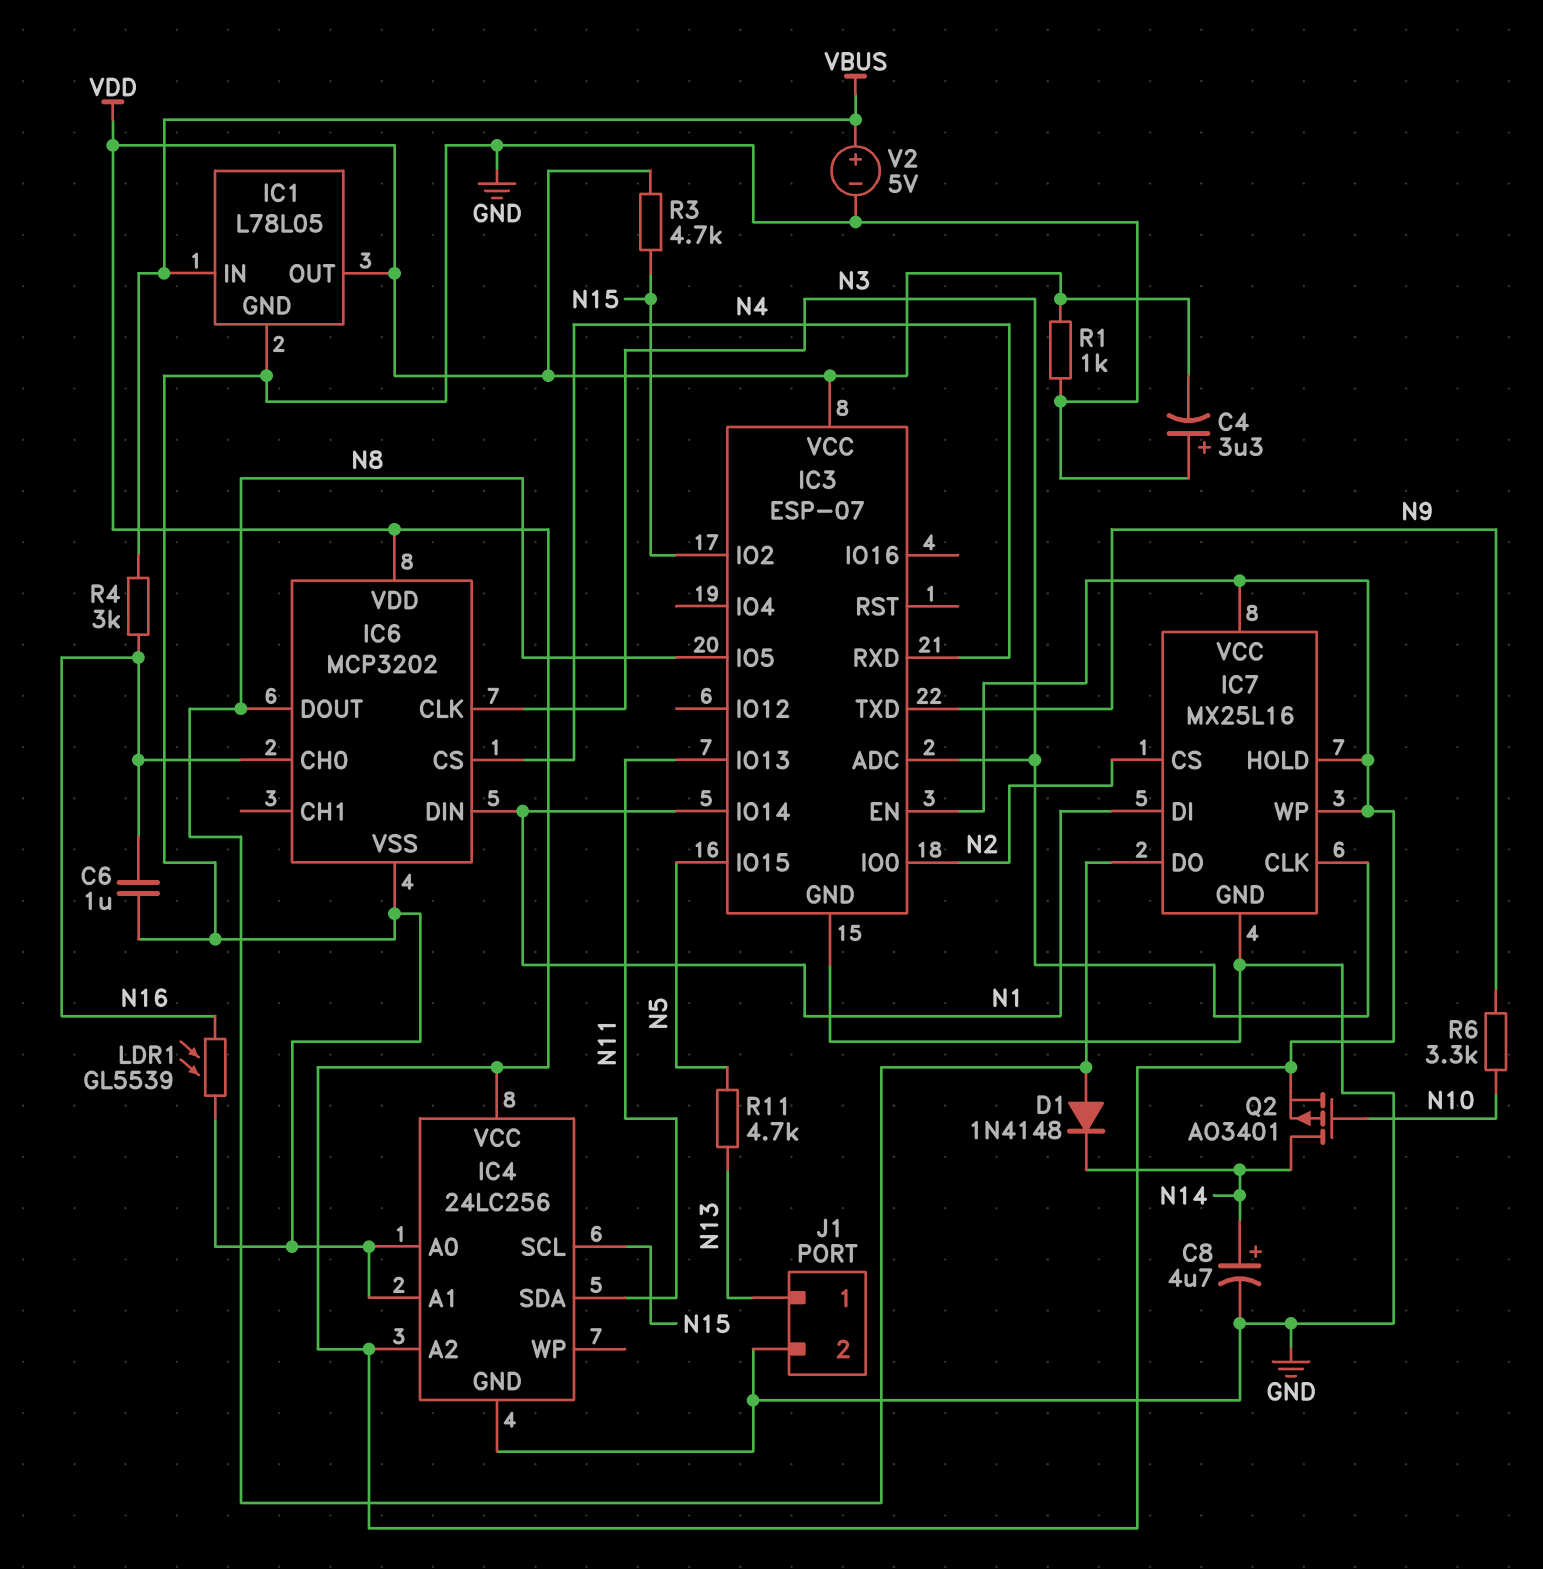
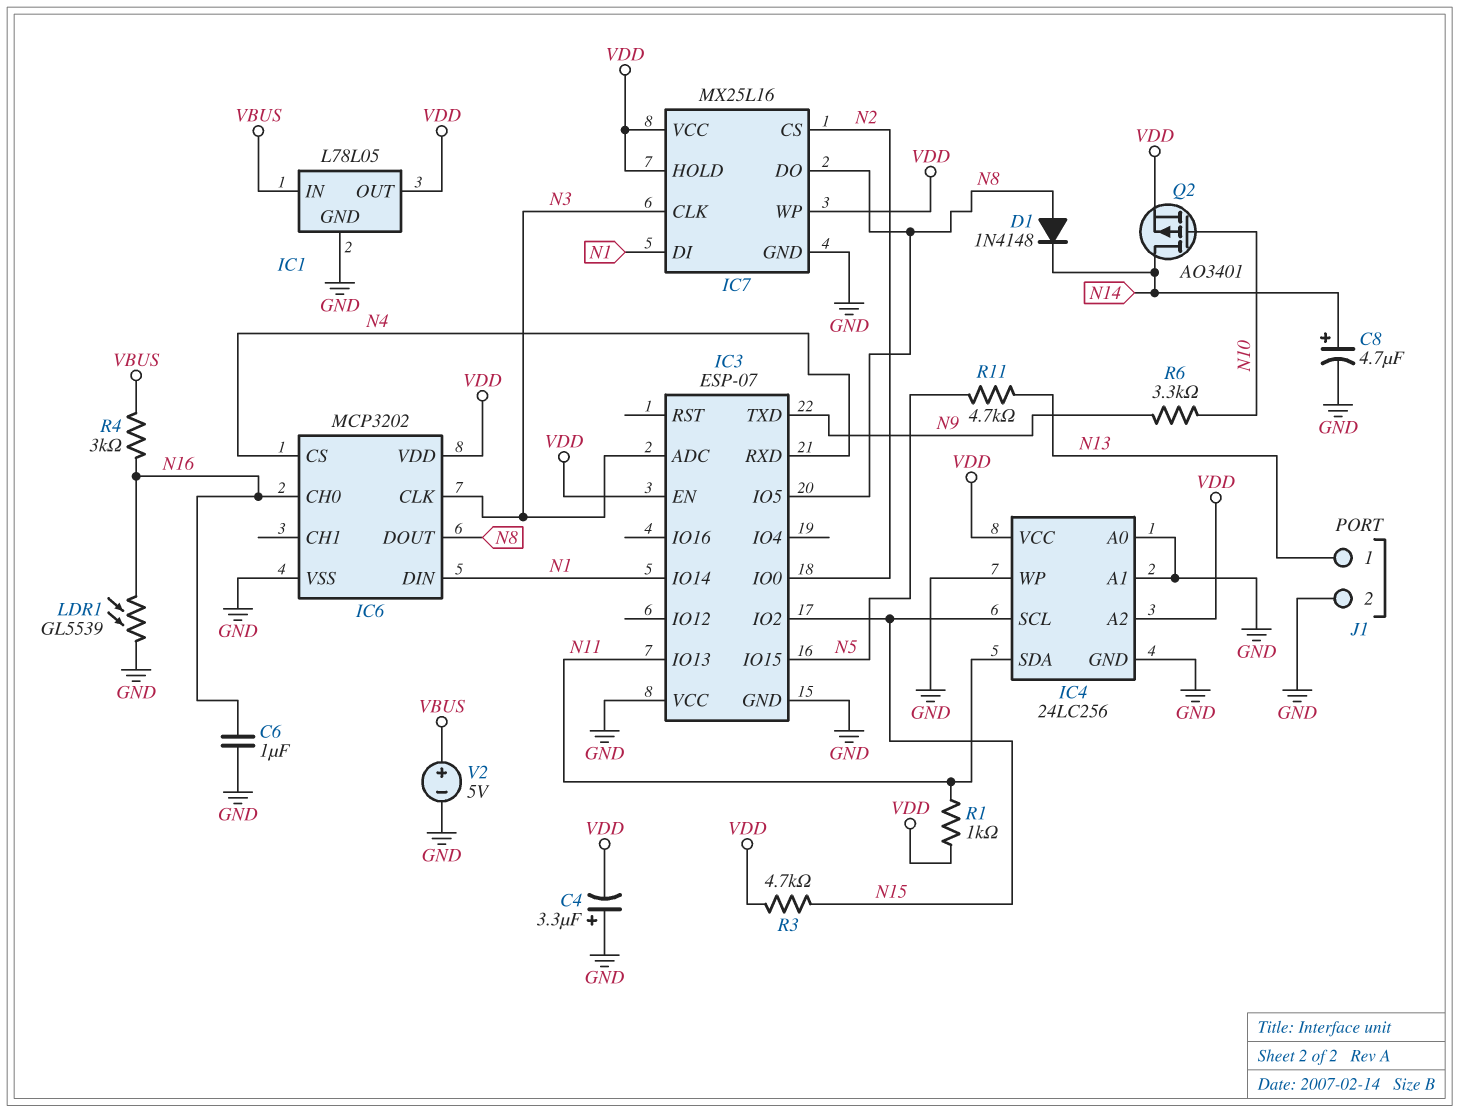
IC3 pin VCC: VDD -> GND
IC4 pin WP: none -> GND
R1: 1k (GND, VDD) -> 1k (N11, VDD)

